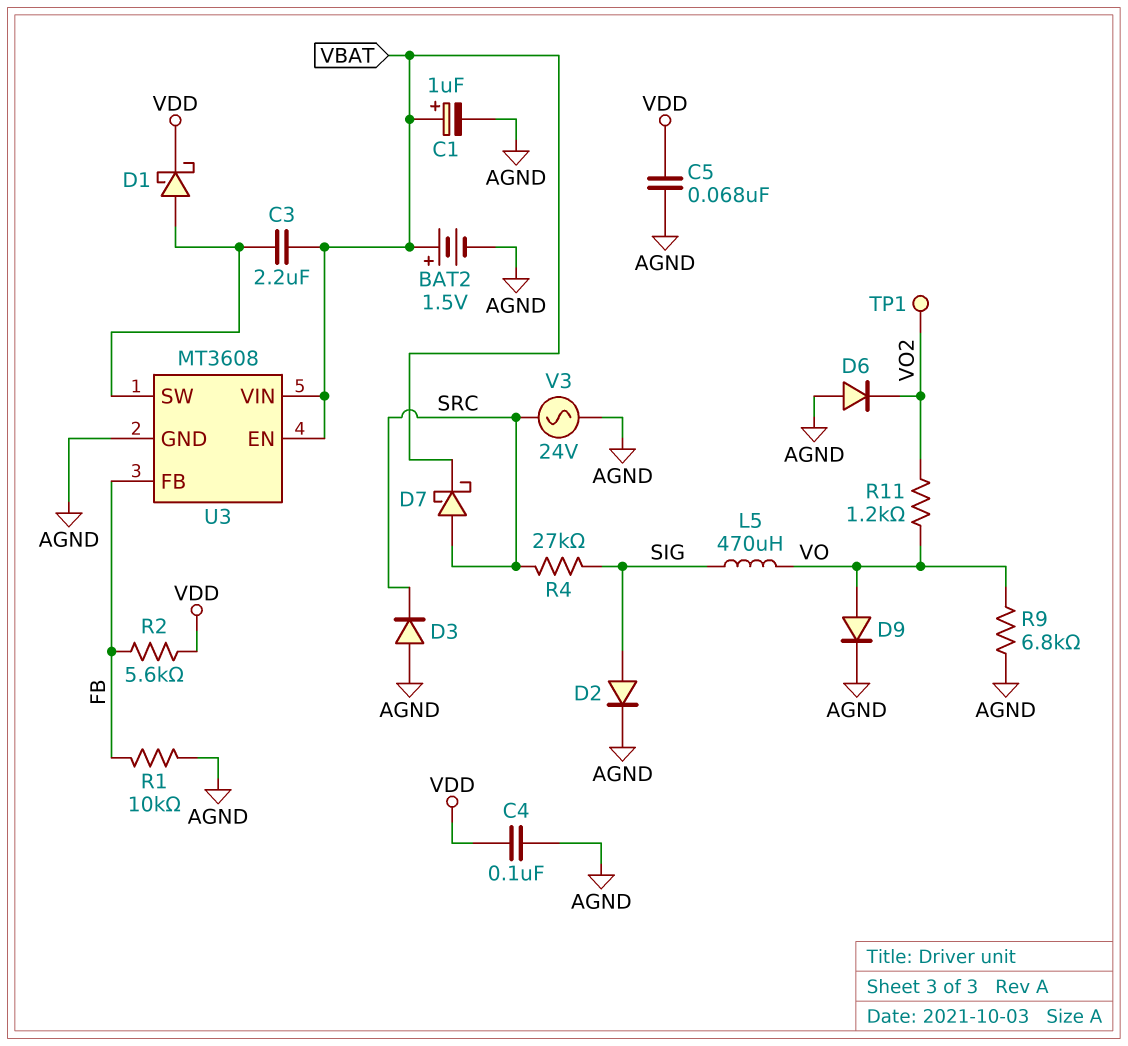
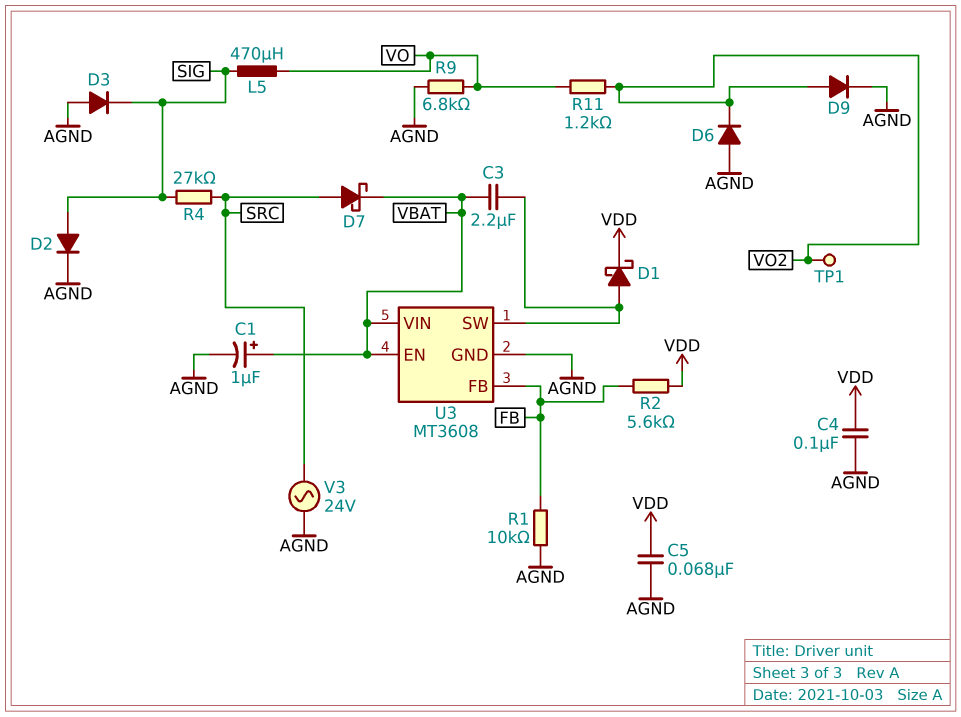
BAT2: 1.5V (plus VBAT, minus AGND) -> none
D3: diode (A AGND, K SRC) -> diode (A AGND, K SIG)
D9: diode (A VO, K AGND) -> diode (A VO2, K AGND)

